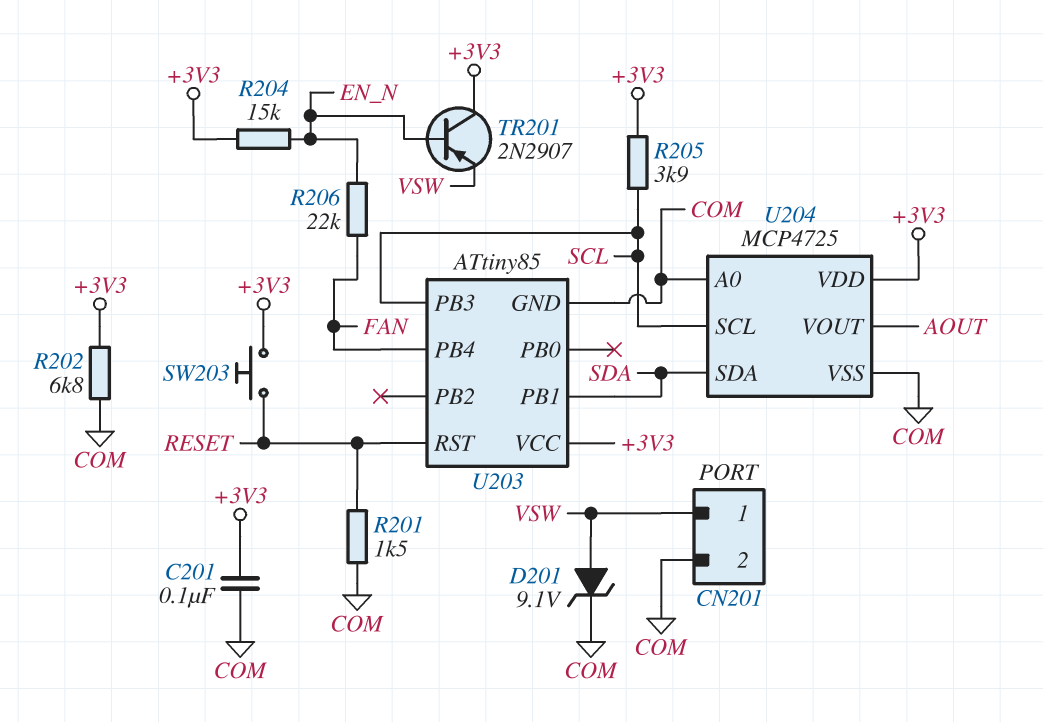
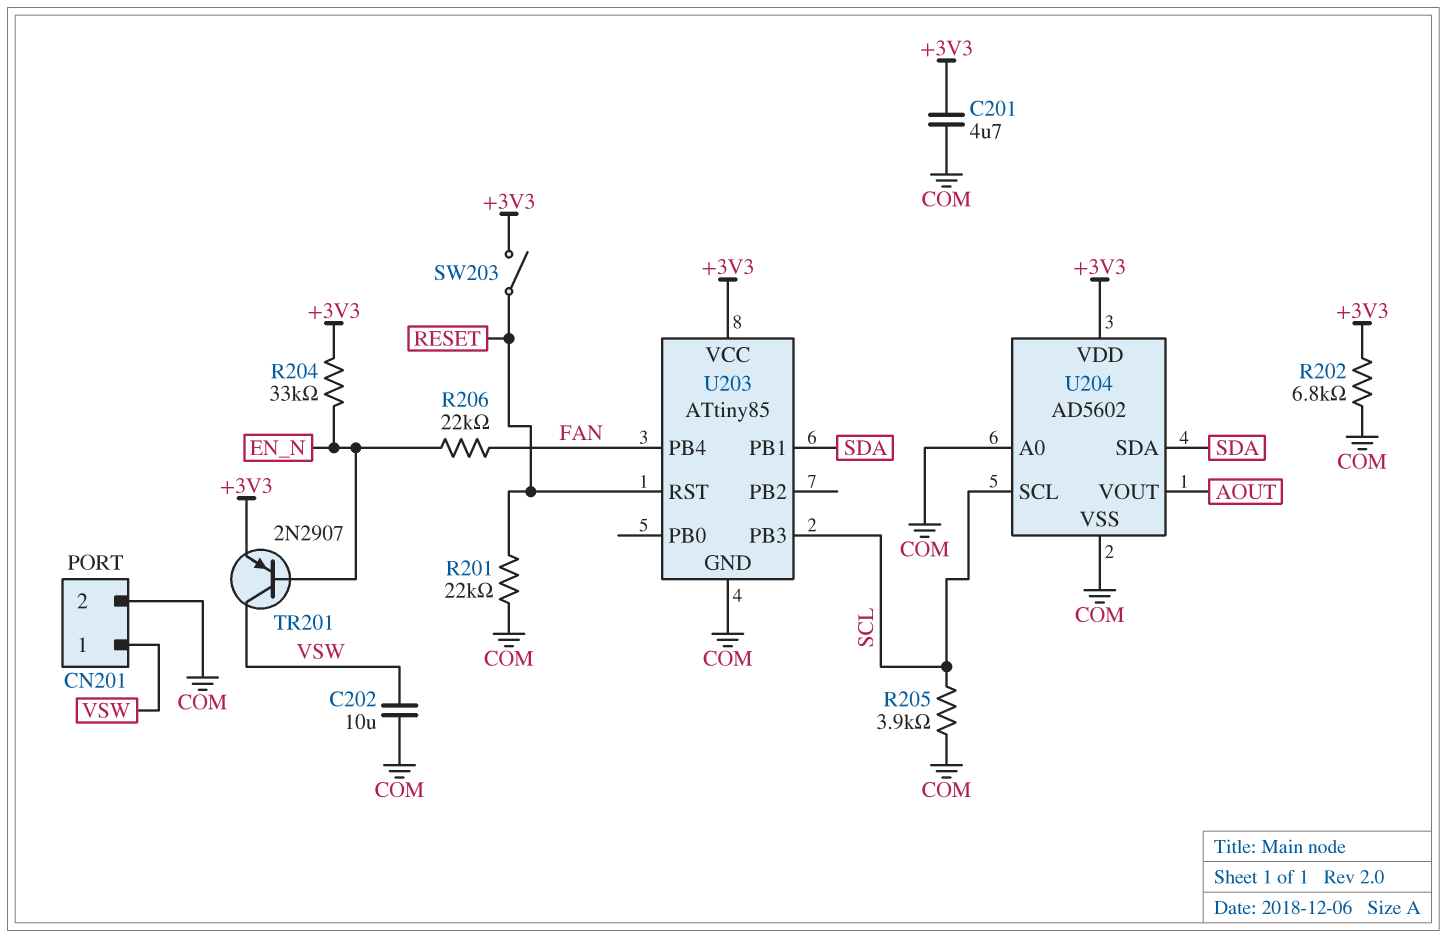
C201: 100nF (+3V3, COM) -> 4.7uF (+3V3, COM)
C202: none -> 10uF (COM, VSW)
D201: zener 9.1V (A VSW, K COM) -> none
R201: 1.5k (COM, RESET) -> 22k (COM, RESET)
R204: 15k (+3V3, EN_N) -> 33k (+3V3, EN_N)
R205: 3.9k (+3V3, SCL) -> 3.9k (COM, SCL)
SW203: button (+3V3, RESET) -> switch (+3V3, RESET)
TR201: PNP 2N2907 (B EN_N, C +3V3, E VSW) -> PNP 2N2907 (B EN_N, C VSW, E +3V3)
U204: MCP4725 -> AD5602

